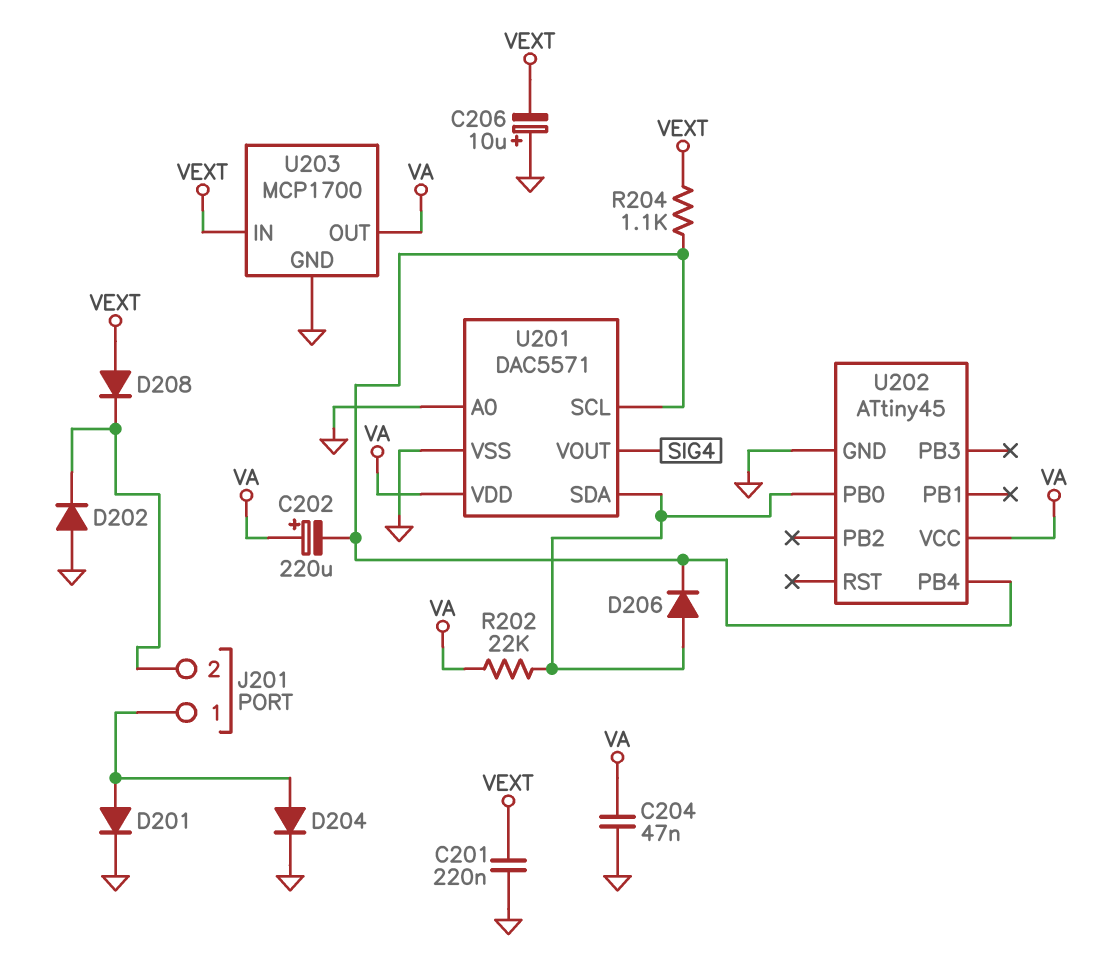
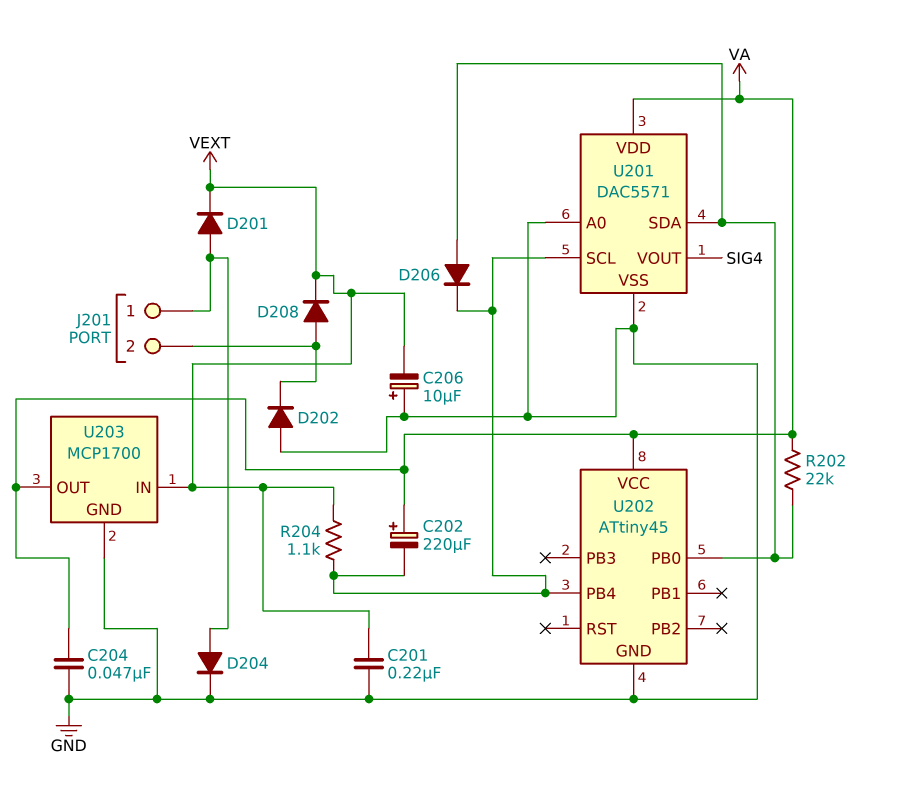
D201: diode (A J201/1, K GND) -> diode (A J201/1, K VEXT)
D208: diode (A VEXT, K J201/2) -> diode (A J201/2, K VEXT)

